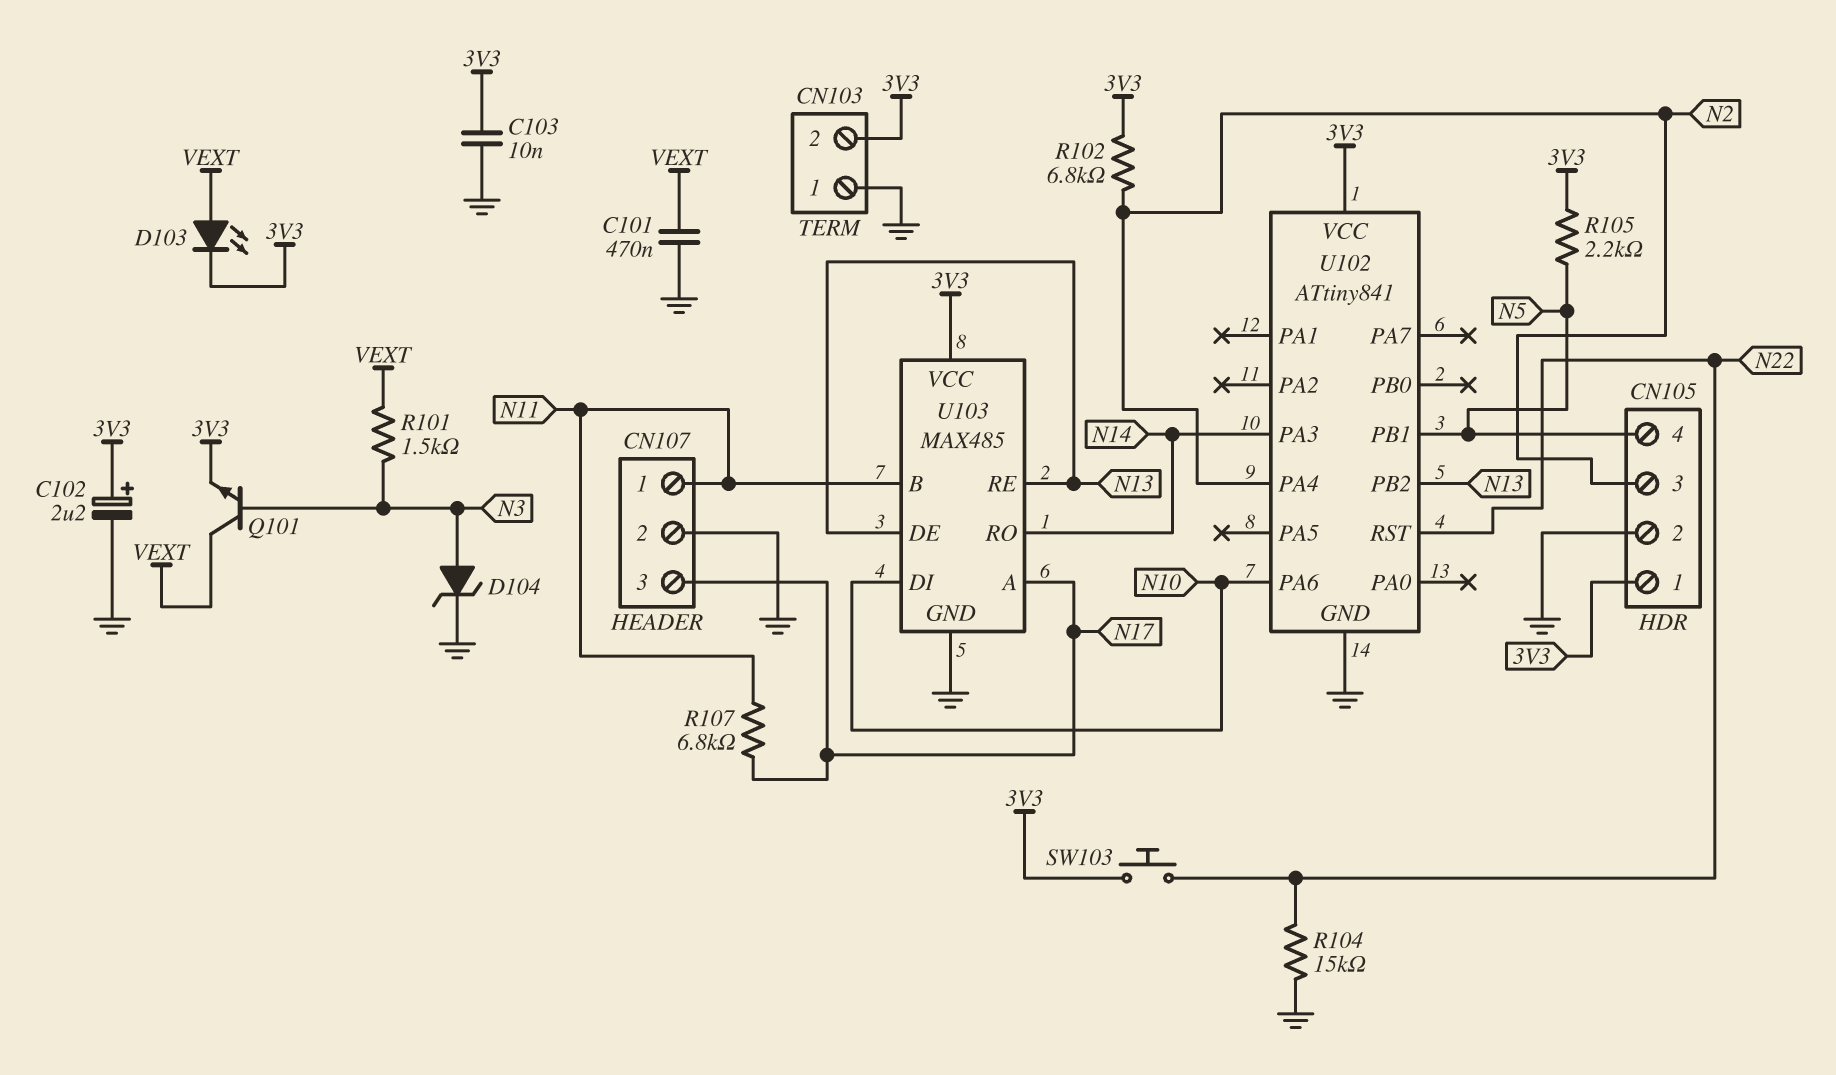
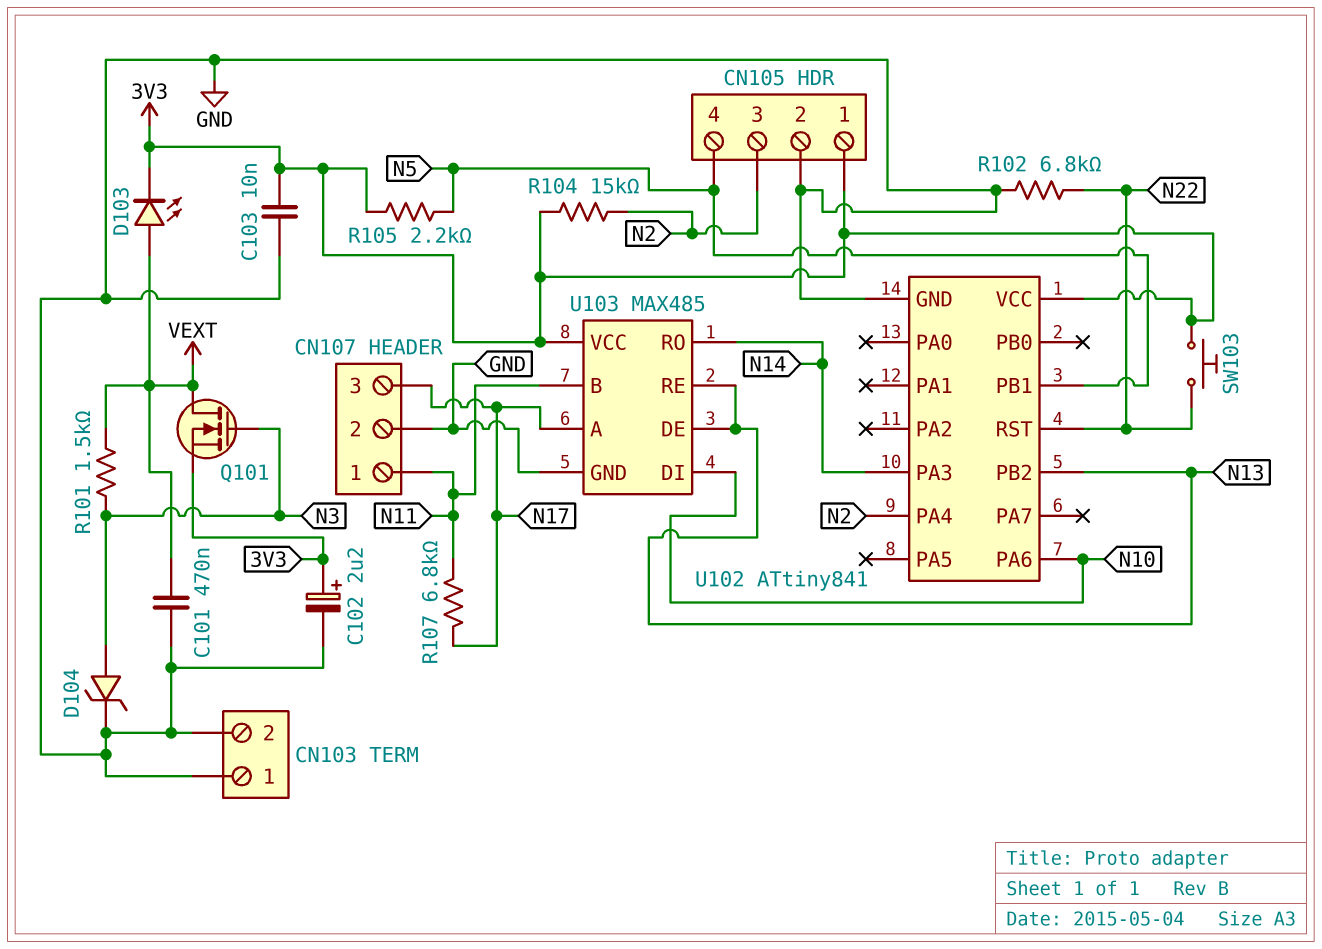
CN103 pin 2: 3V3 -> GND
Q101: NPN (B N3, C VEXT, E 3V3) -> NMOS (G N3, D VEXT, S 3V3)
R102: 6.8k (3V3, N2) -> 6.8k (GND, N22)
R104: 15k (GND, N22) -> 15k (3V3, N2)

